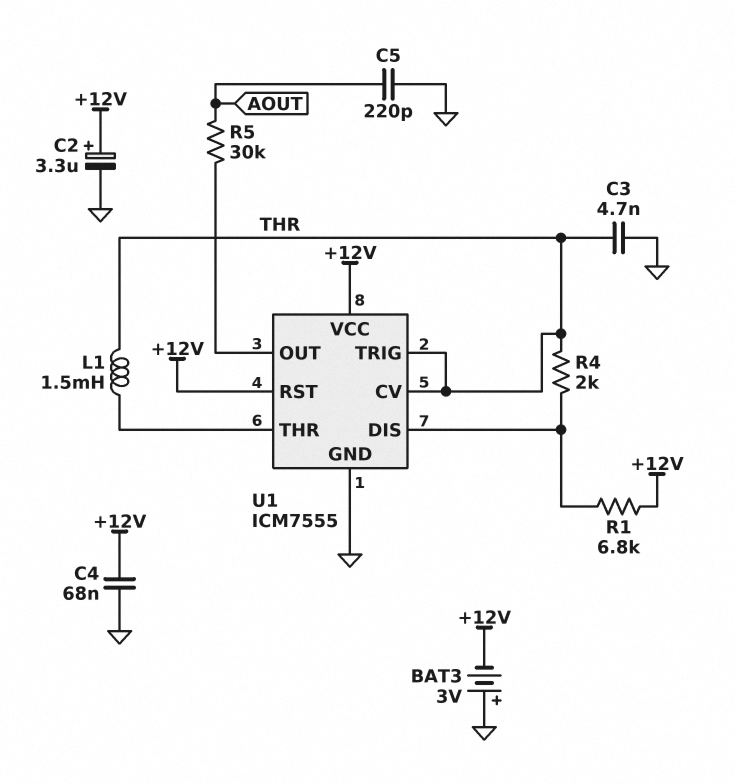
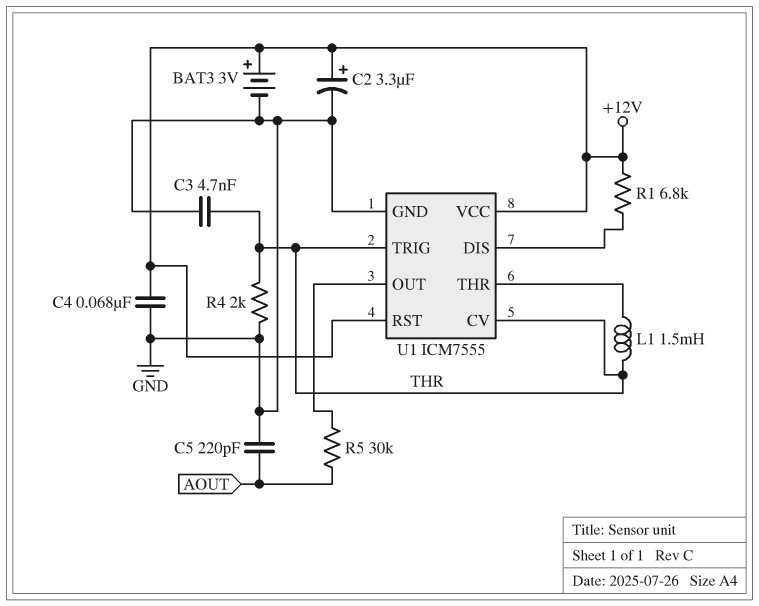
BAT3: 3V (plus GND, minus +12V) -> 3V (plus +12V, minus GND)
R4: 2k (THR, U1/DIS) -> 2k (GND, THR)

